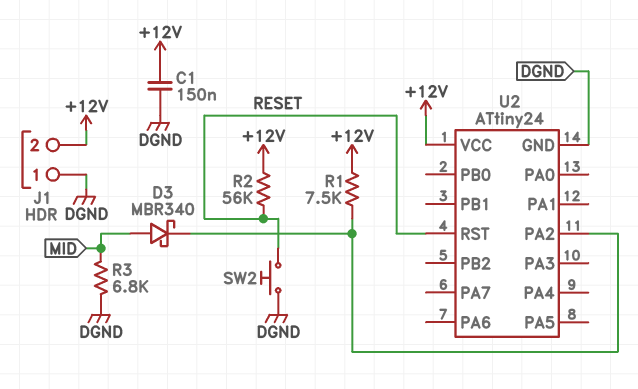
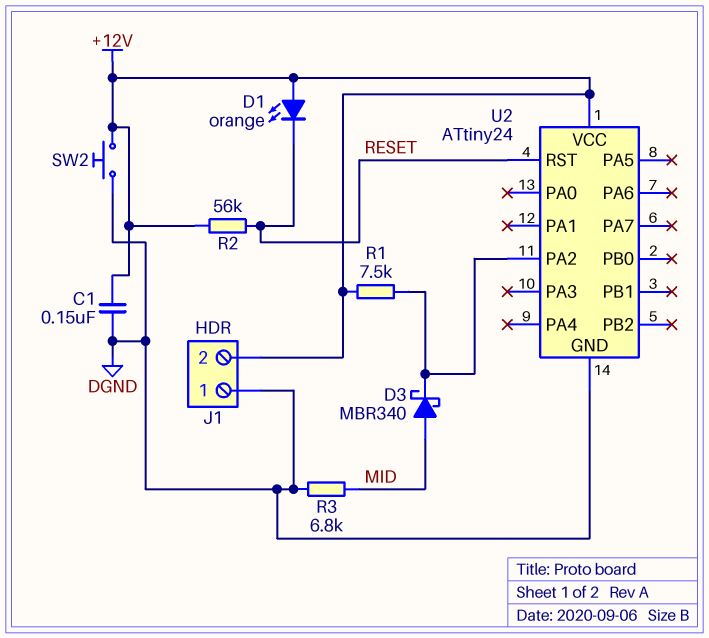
D1: none -> LED orange (A +12V, K RESET)
SW2: button (DGND, RESET) -> button (+12V, DGND)

